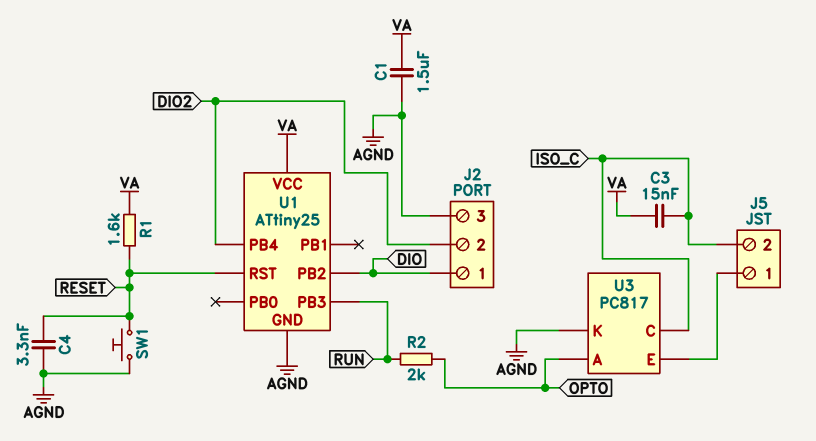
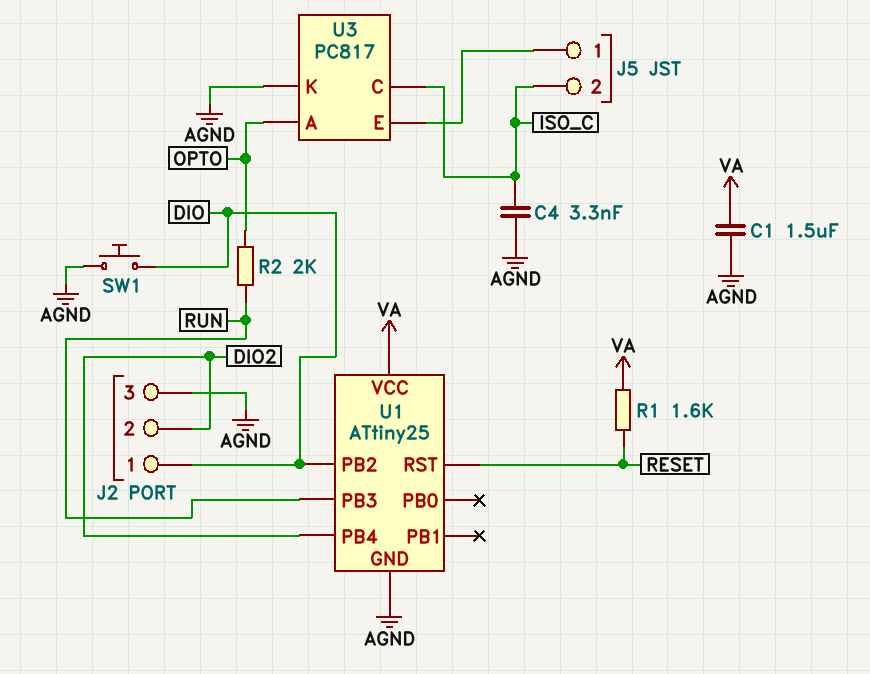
C3: 15nF (ISO_C, VA) -> none
C4: 3.3nF (AGND, RESET) -> 3.3nF (AGND, ISO_C)
SW1: button (AGND, RESET) -> button (AGND, DIO)

